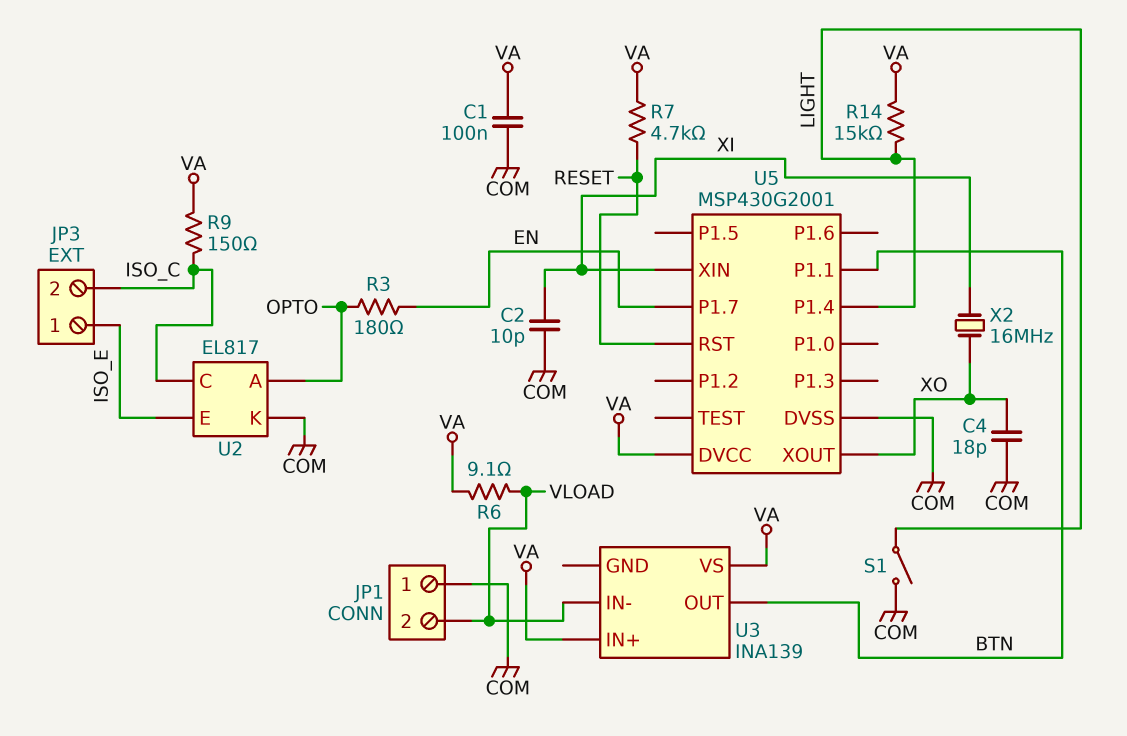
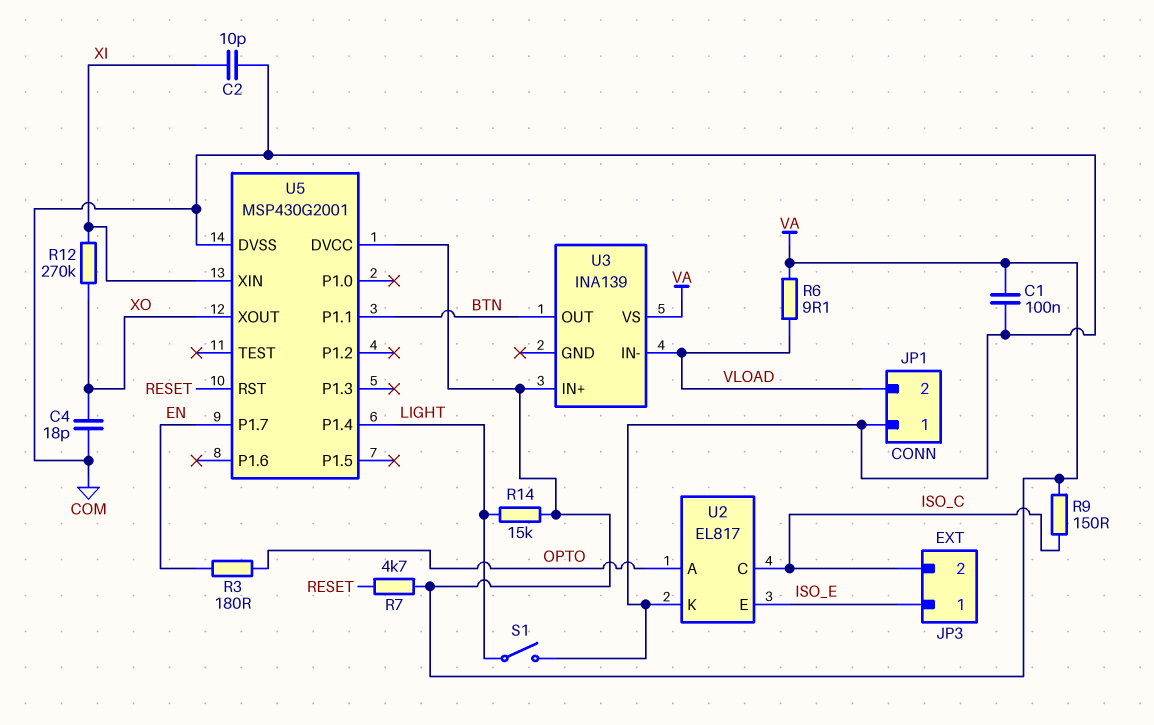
R12: none -> 270k (XI, XO)
X2: 16MHz (XI, XO) -> none

